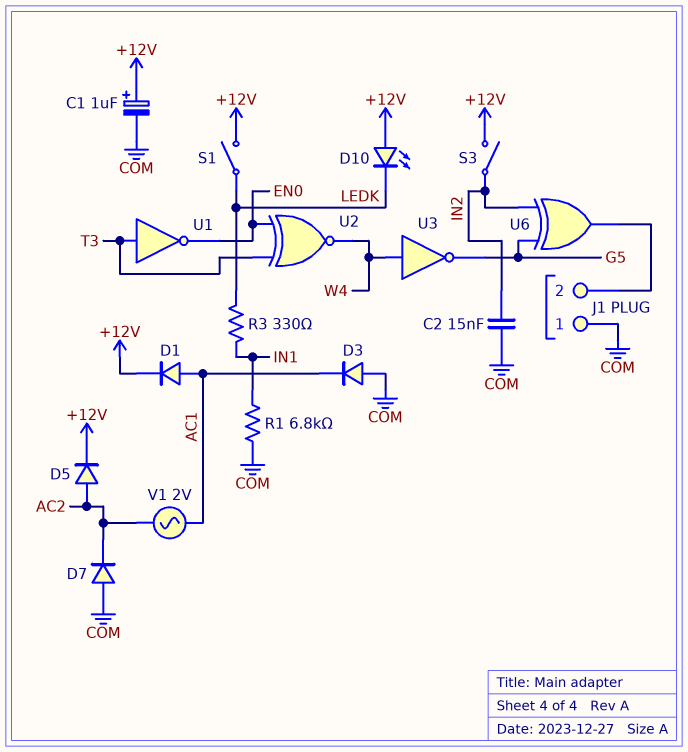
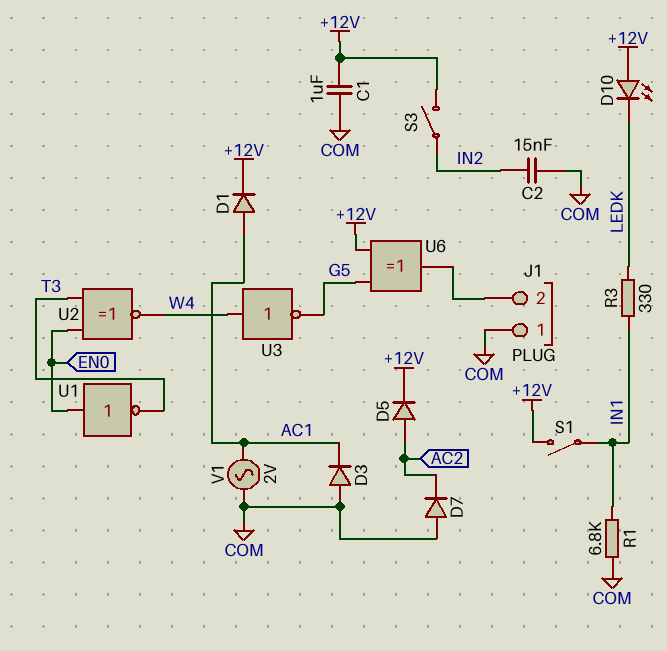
C1: 1uF (plus +12V, minus COM) -> 1uF (+12V, COM)
S1: switch (+12V, LEDK) -> switch (+12V, IN1)
U1: NOT (in T3, out EN0) -> NOT (in EN0, out T3)
U6: XOR (in G5, in IN2, out J1/2) -> XOR (in +12V, in G5, out J1/2)
V1: AC 2V (AC1, AC2) -> AC 2V (AC1, COM)

